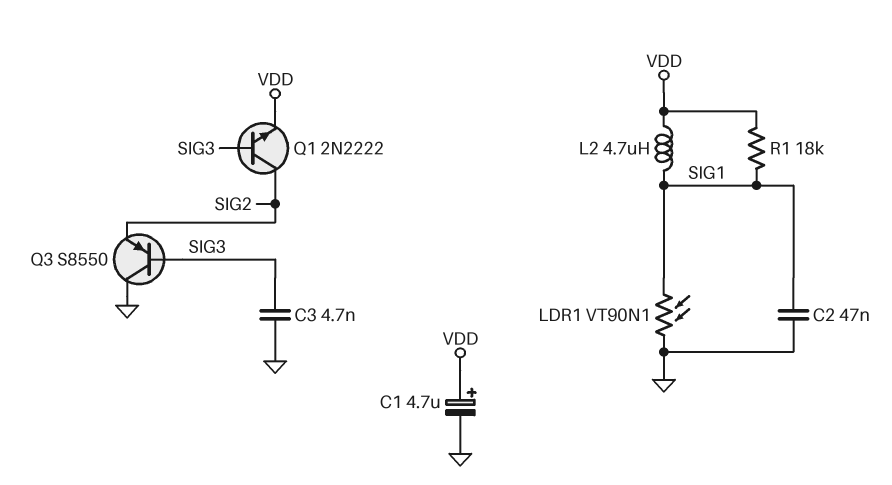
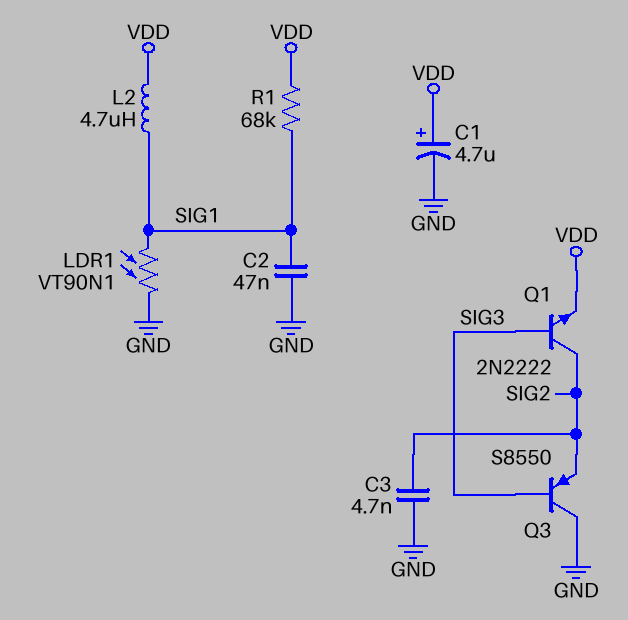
C3: 4.7nF (GND, SIG3) -> 4.7nF (GND, SIG2)
R1: 18k (SIG1, VDD) -> 68k (SIG1, VDD)

